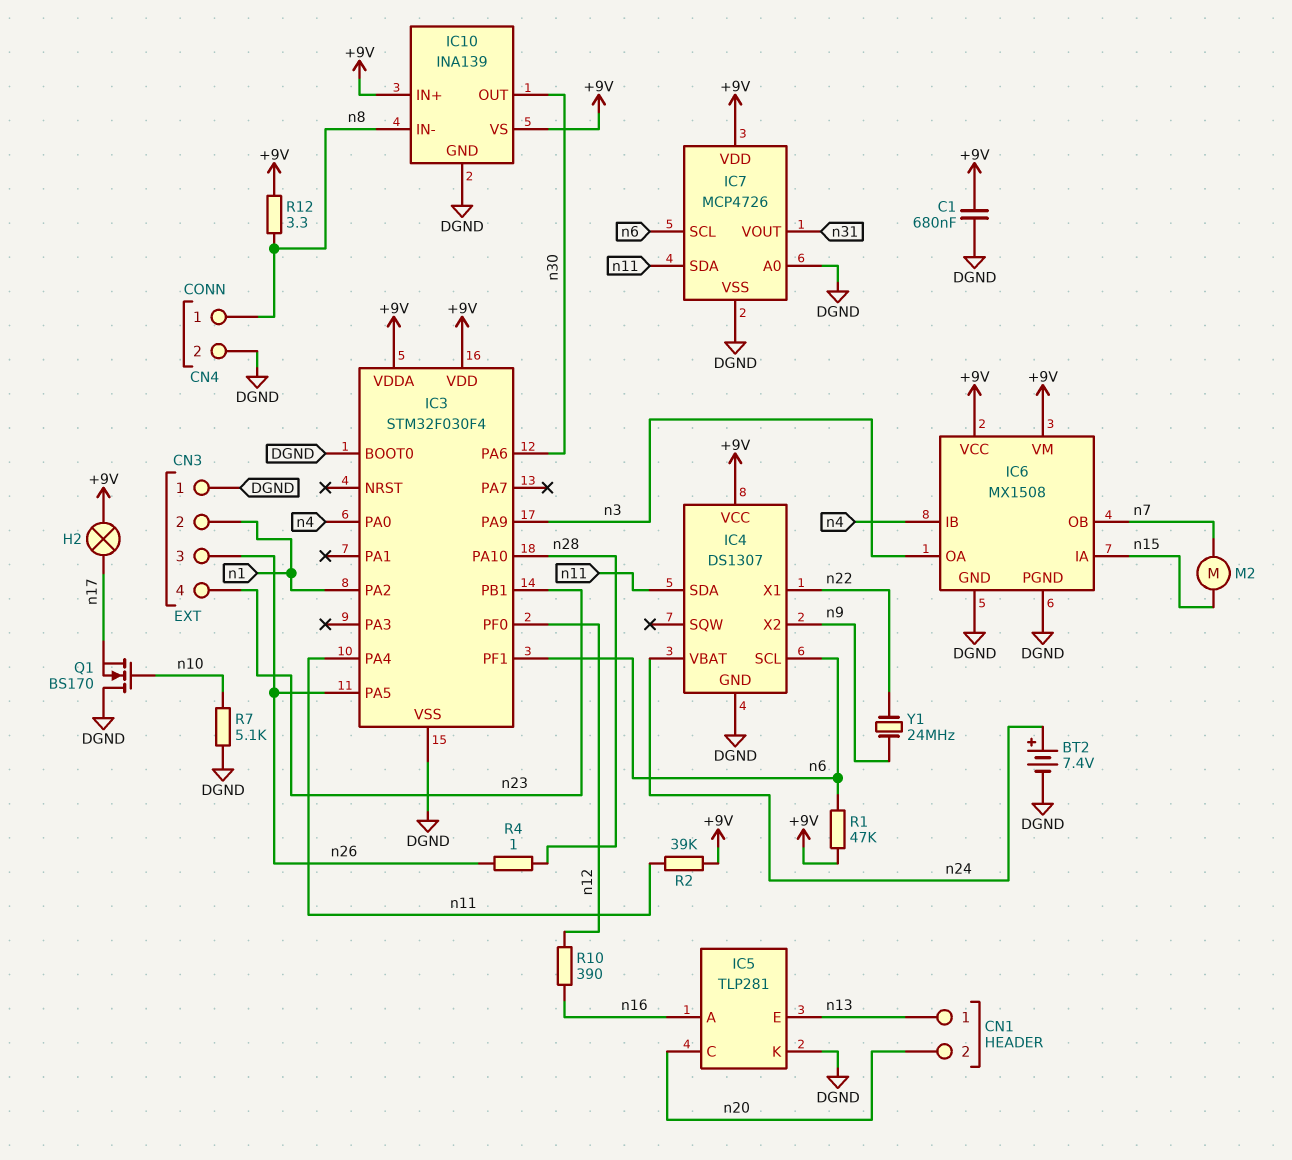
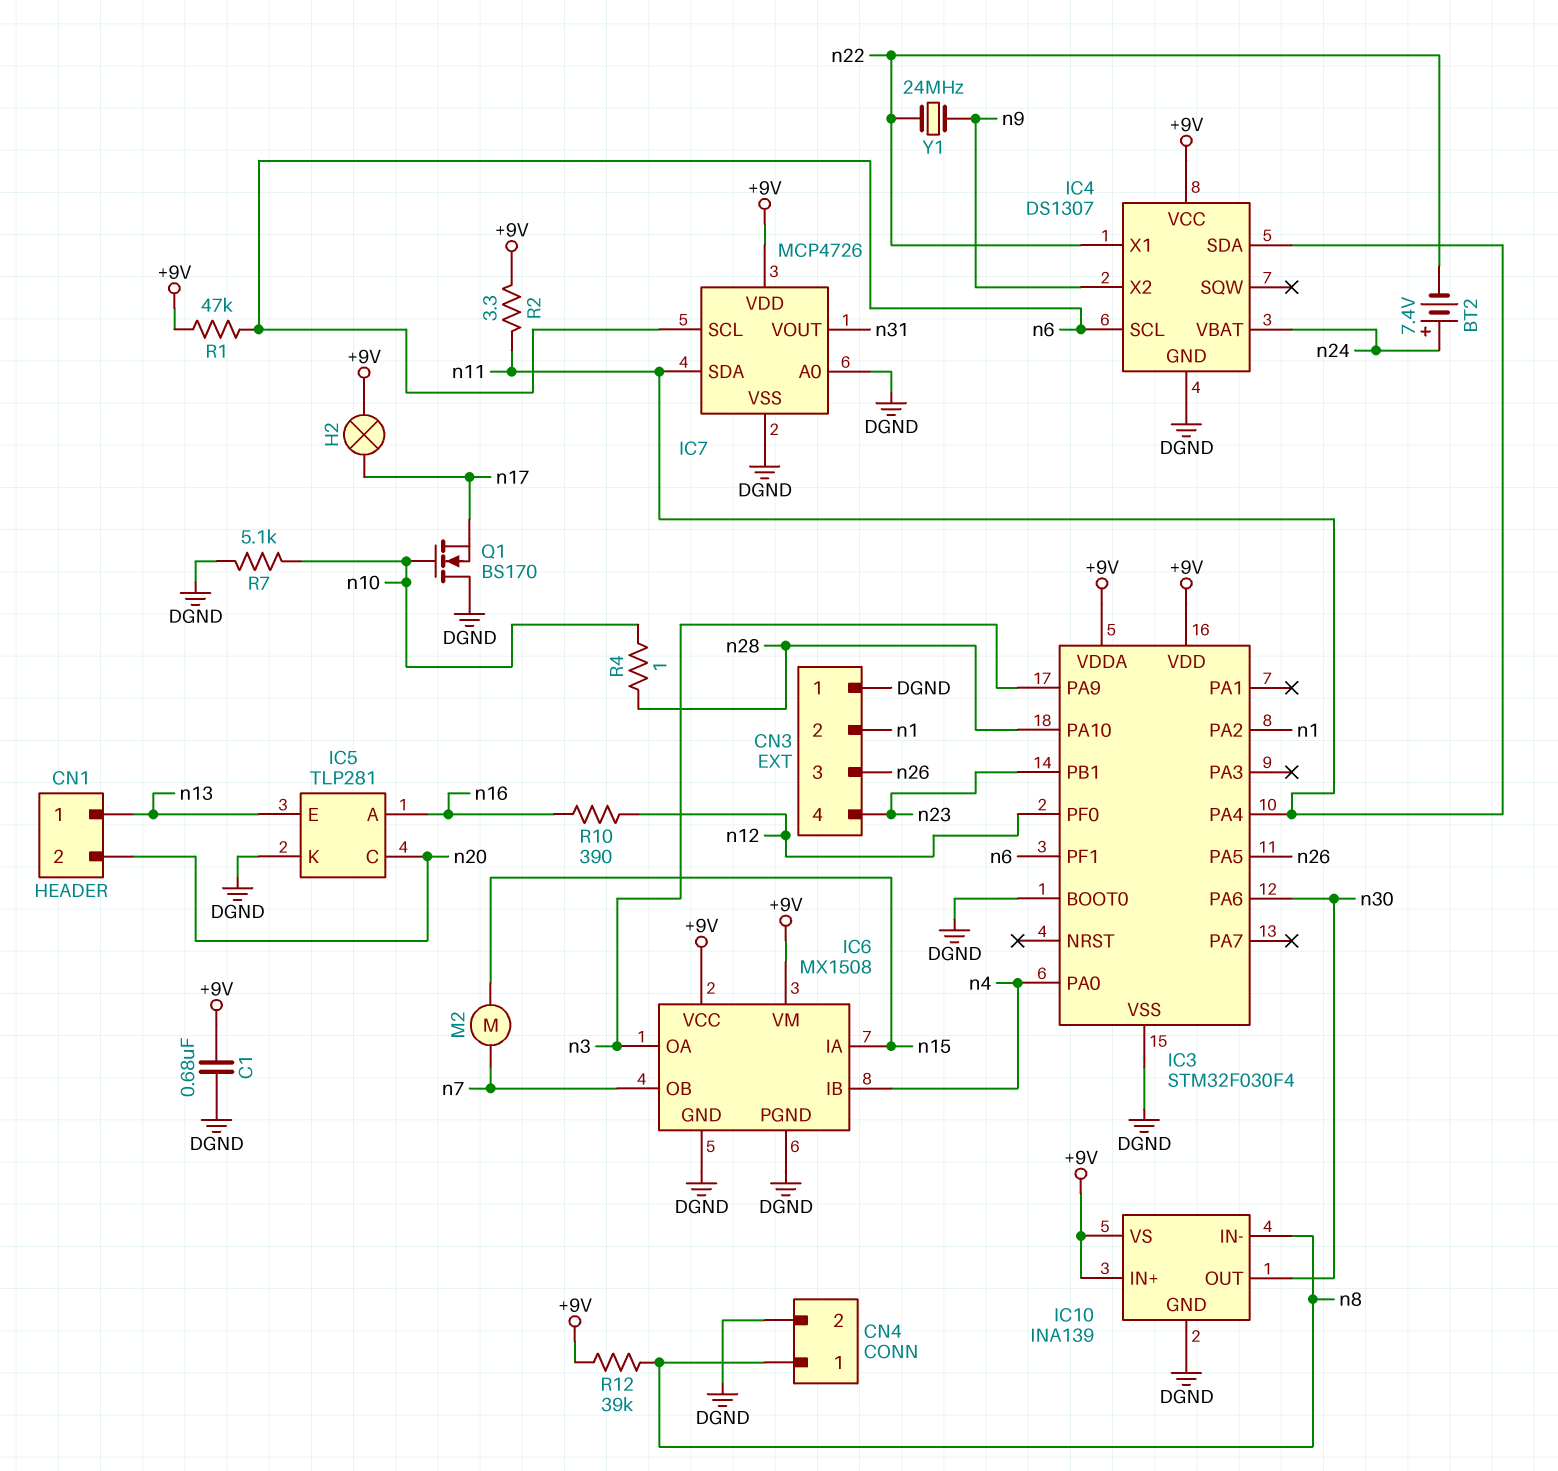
BT2: 7.4V (plus n24, minus DGND) -> 7.4V (plus n24, minus n22)
R2: 39k (+9V, n11) -> 3.3 (+9V, n11)
R4: 1 (n26, n28) -> 1 (n10, n28)
R12: 3.3 (+9V, n8) -> 39k (+9V, n8)

